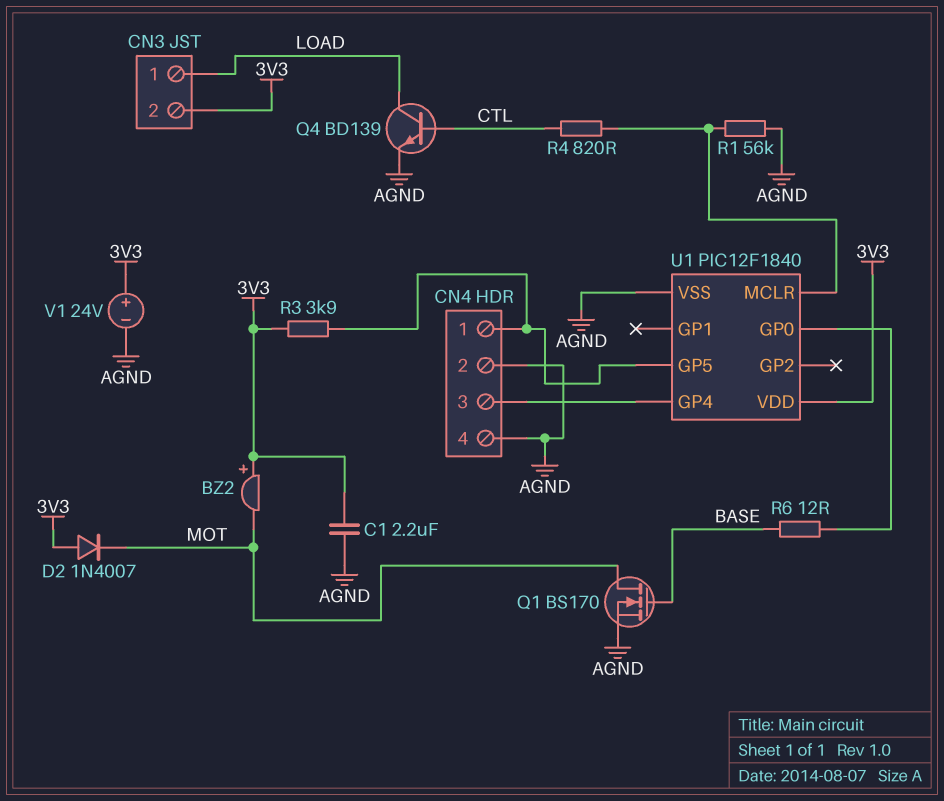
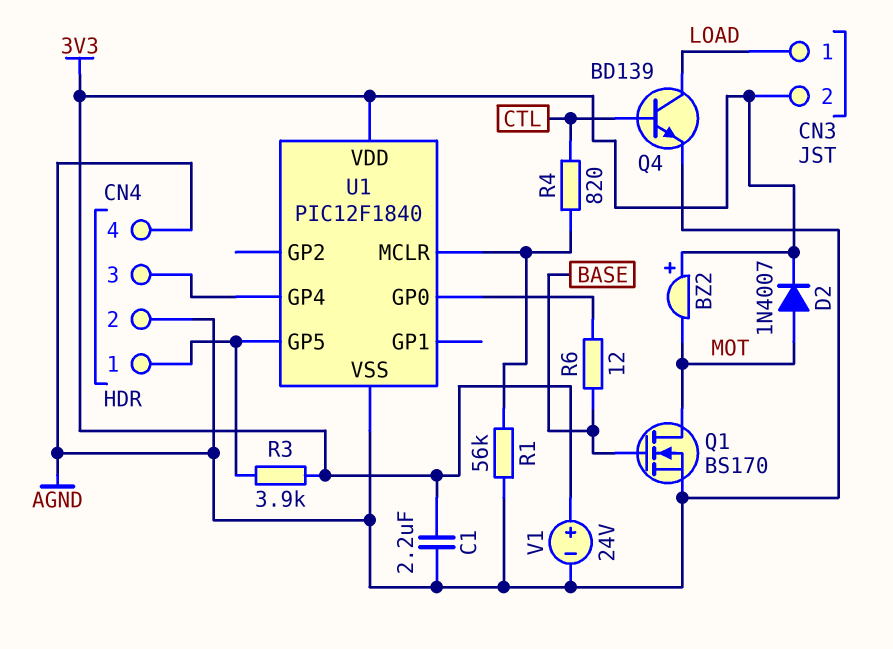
D2: diode 1N4007 (A 3V3, K MOT) -> diode 1N4007 (A MOT, K 3V3)

